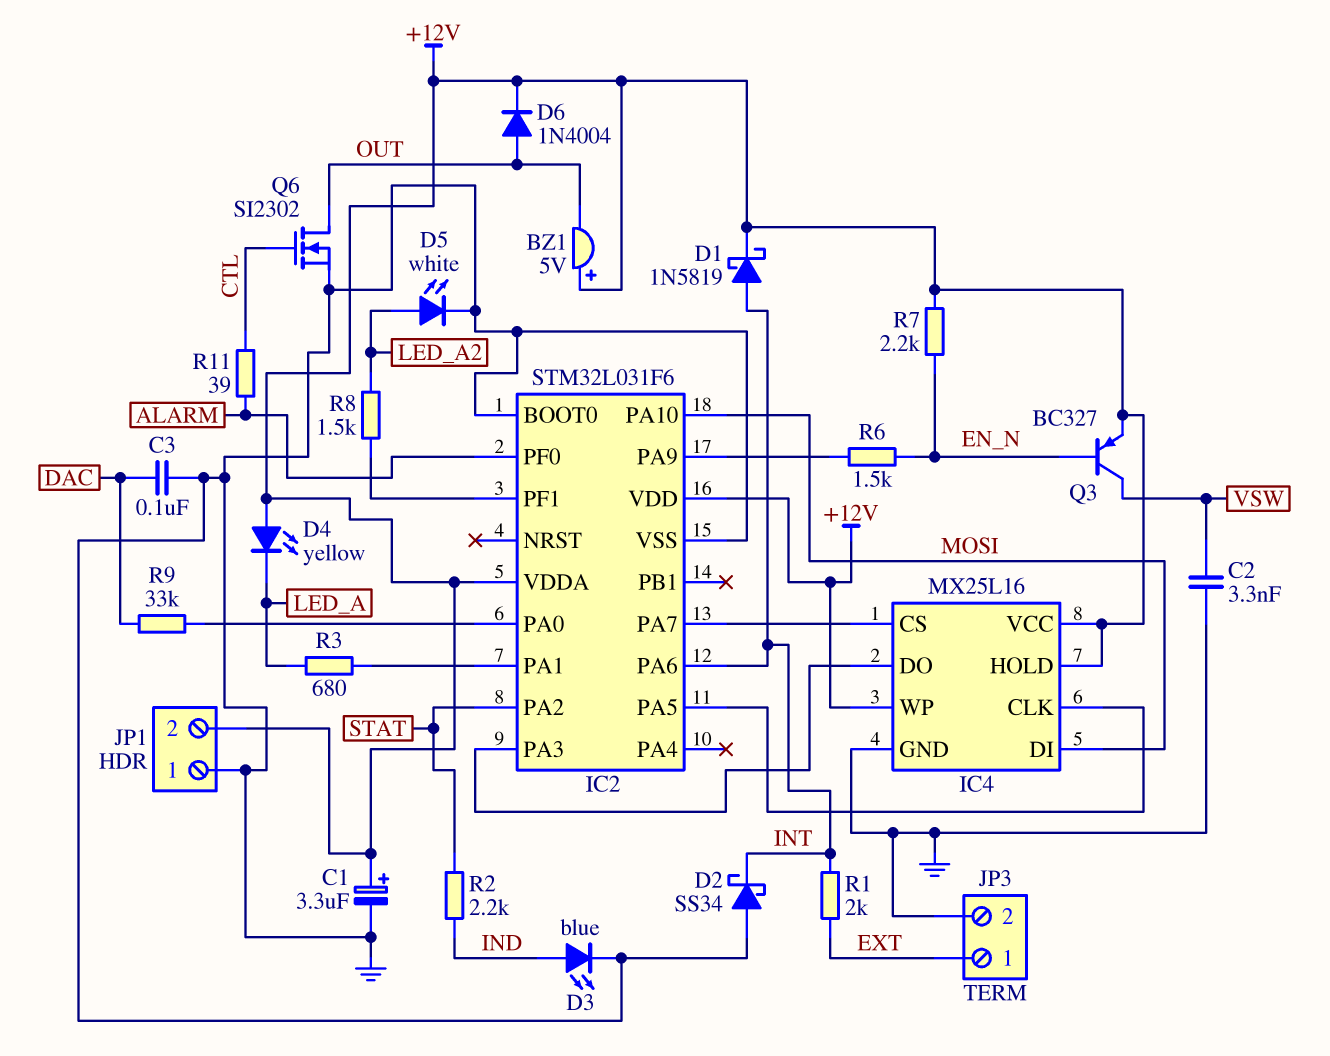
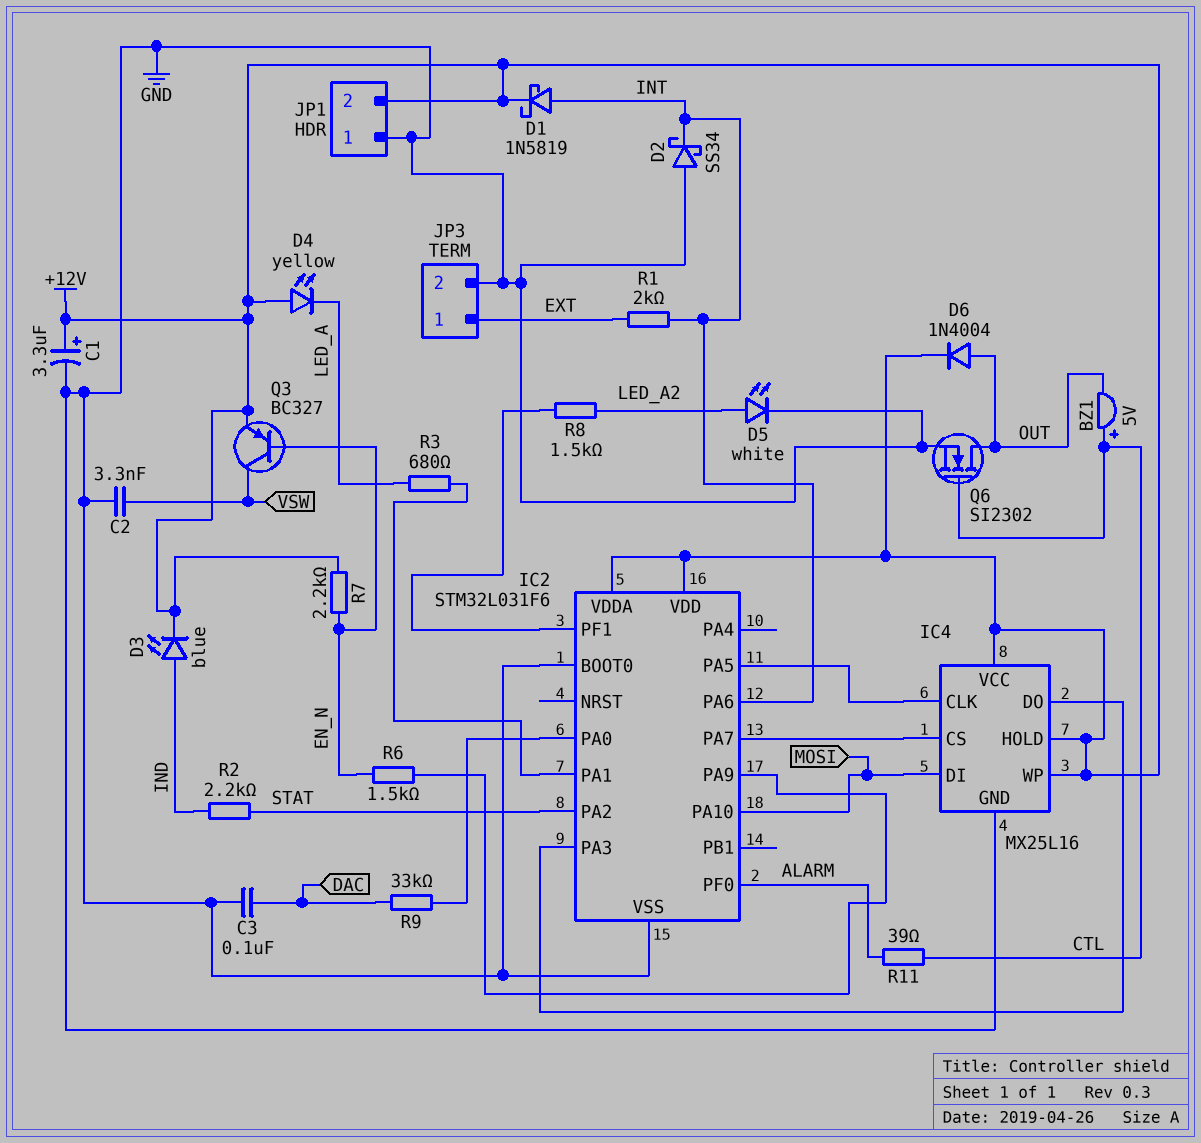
BZ1: buzzer 5V (plus +12V, minus OUT) -> buzzer 5V (plus CTL, minus OUT)
D3: LED blue (A IND, K GND) -> LED blue (A IND, K +12V)

